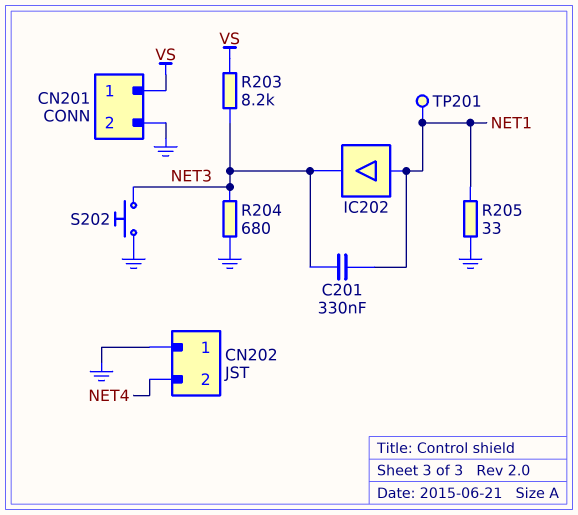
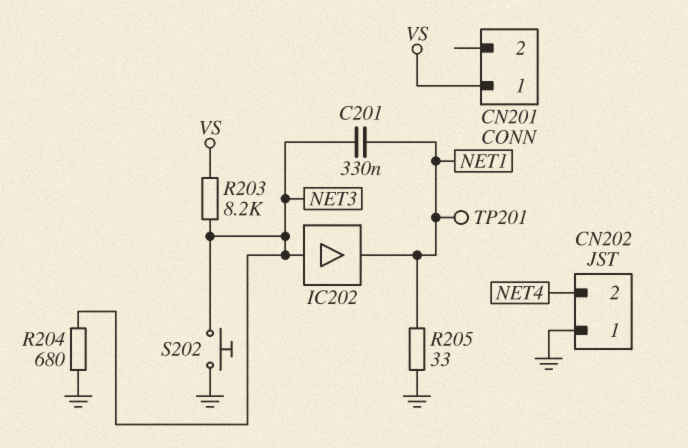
CN201 pin 2: GND -> none
IC202: buffer (in NET1, out NET3) -> buffer (in NET3, out NET1)

